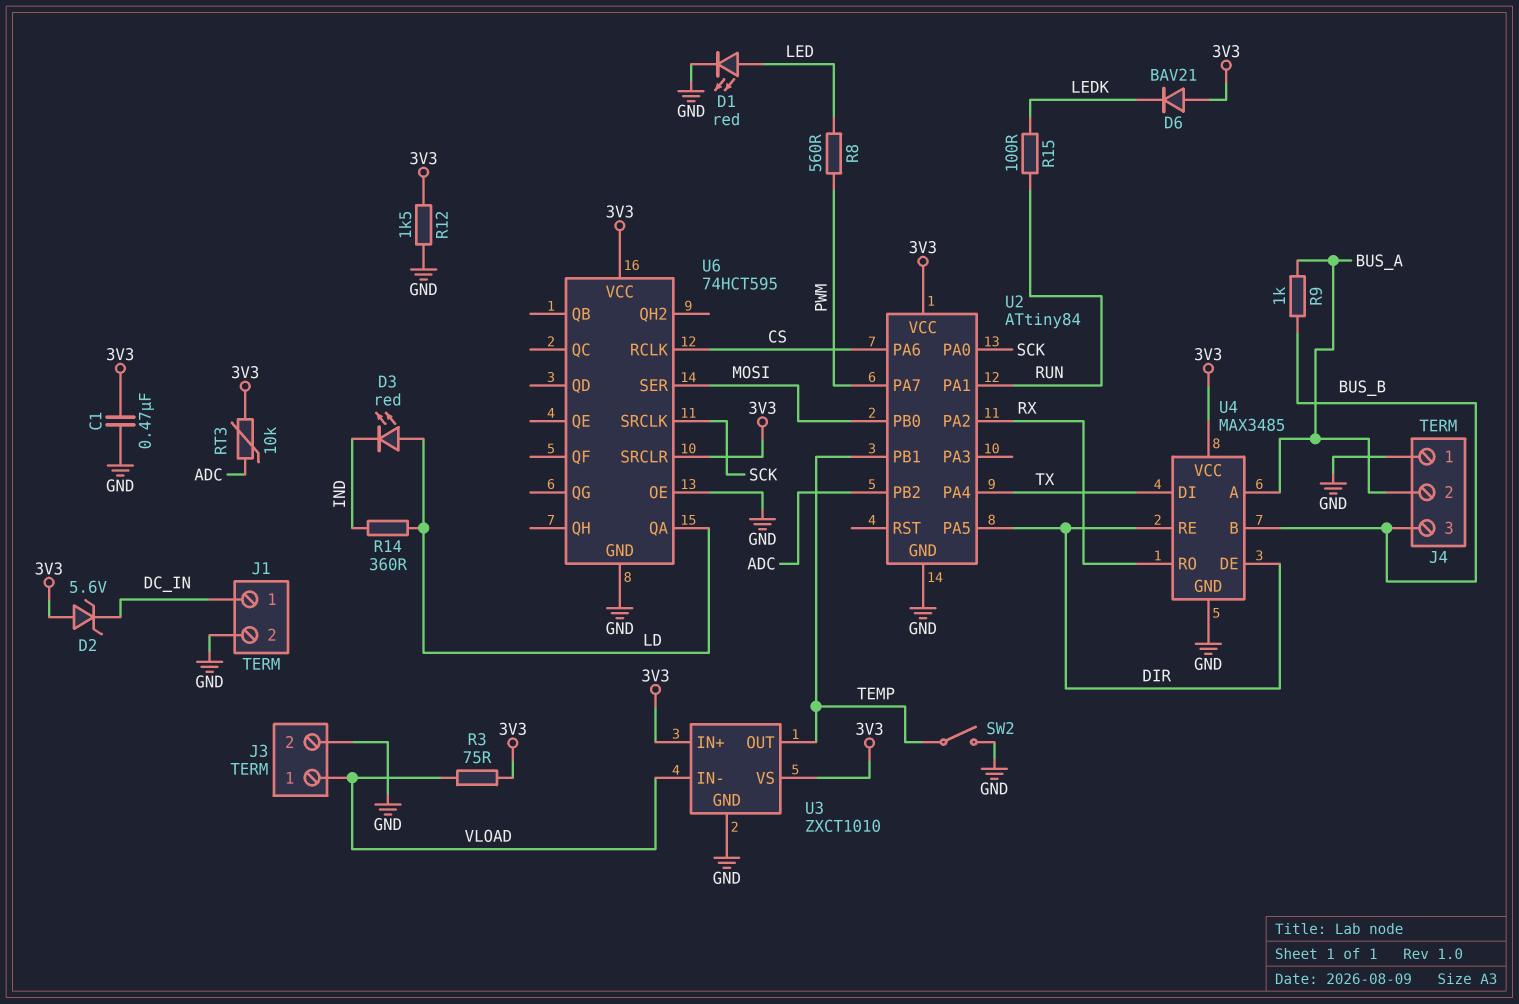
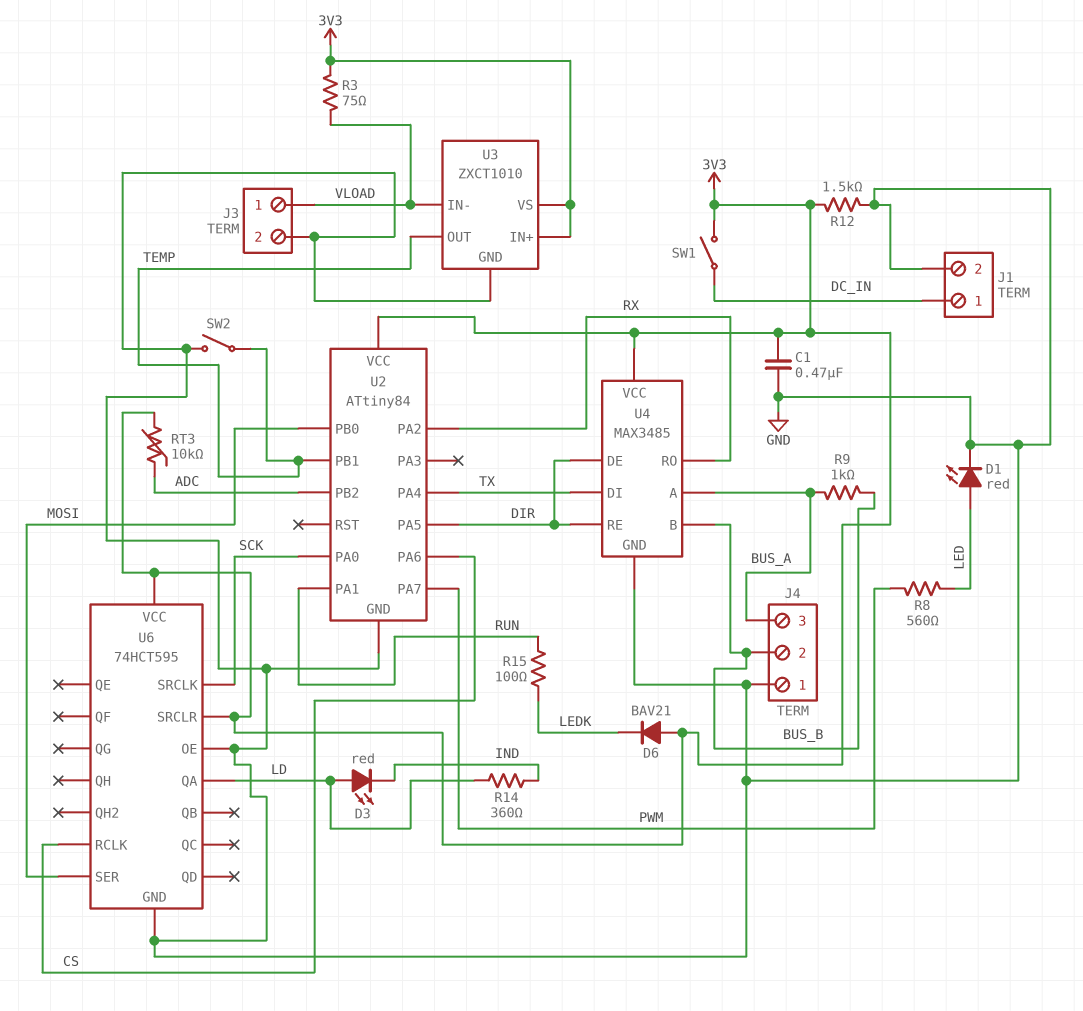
D2: zener 5.6V (A 3V3, K DC_IN) -> none
J4 pin 2: BUS_A -> BUS_B
J4 pin 3: BUS_B -> BUS_A
SW1: none -> switch (3V3, DC_IN)

